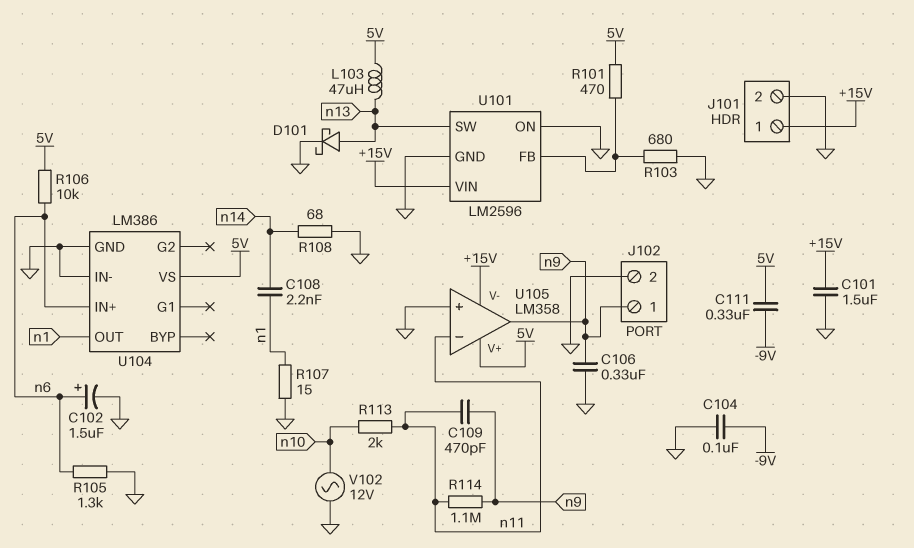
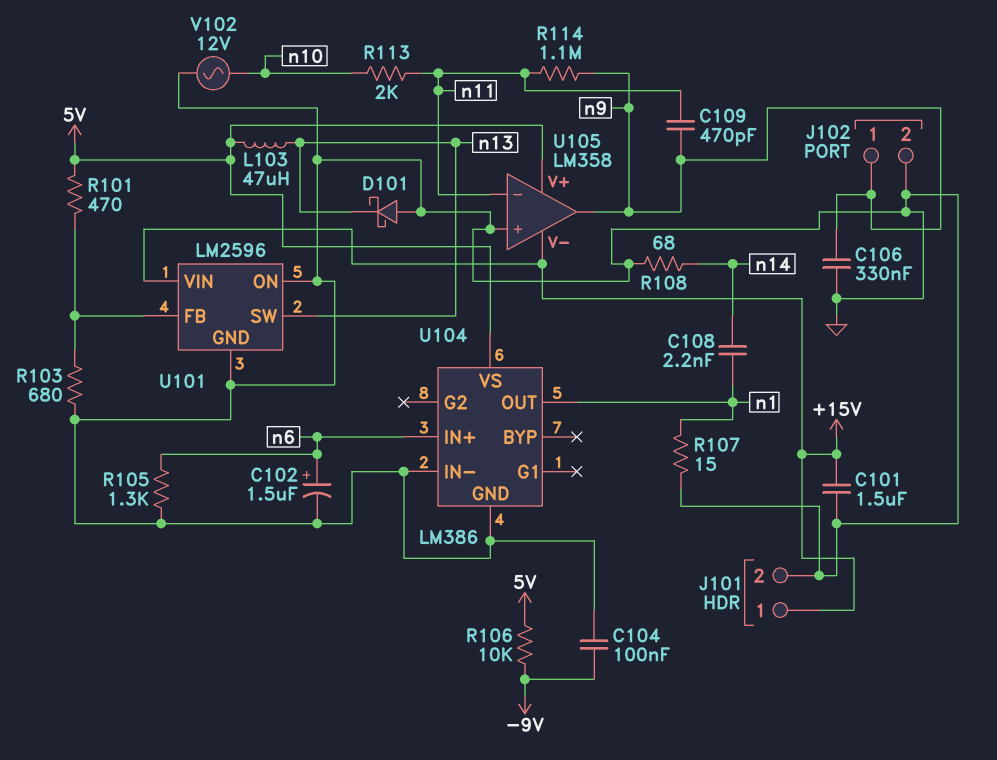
C111: 330nF (-9V, 5V) -> none
D101: schottky (A n13, K GND) -> schottky (A GND, K n13)
R106: 10k (5V, n6) -> 10k (-9V, 5V)

